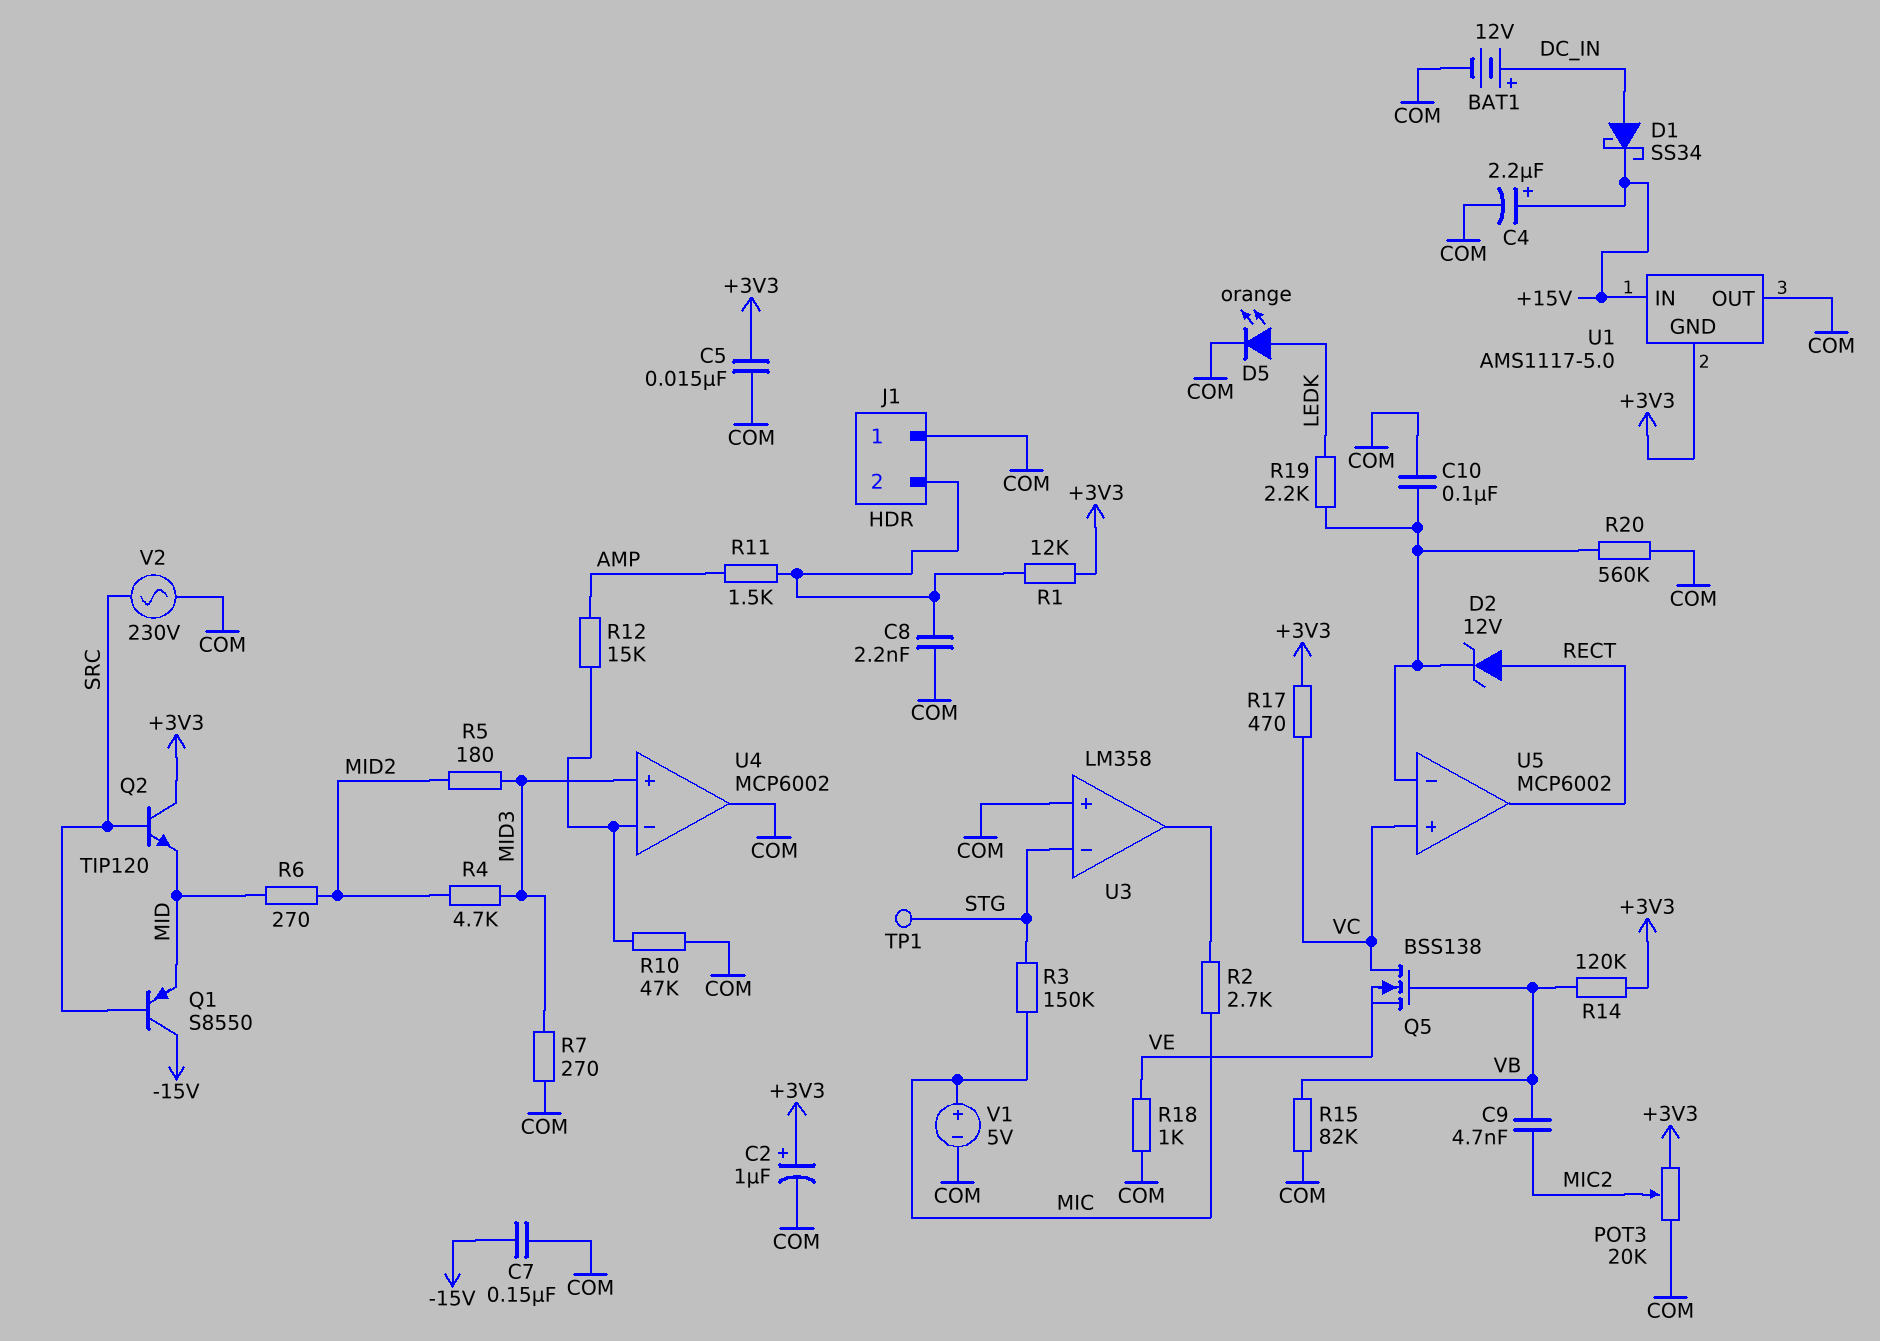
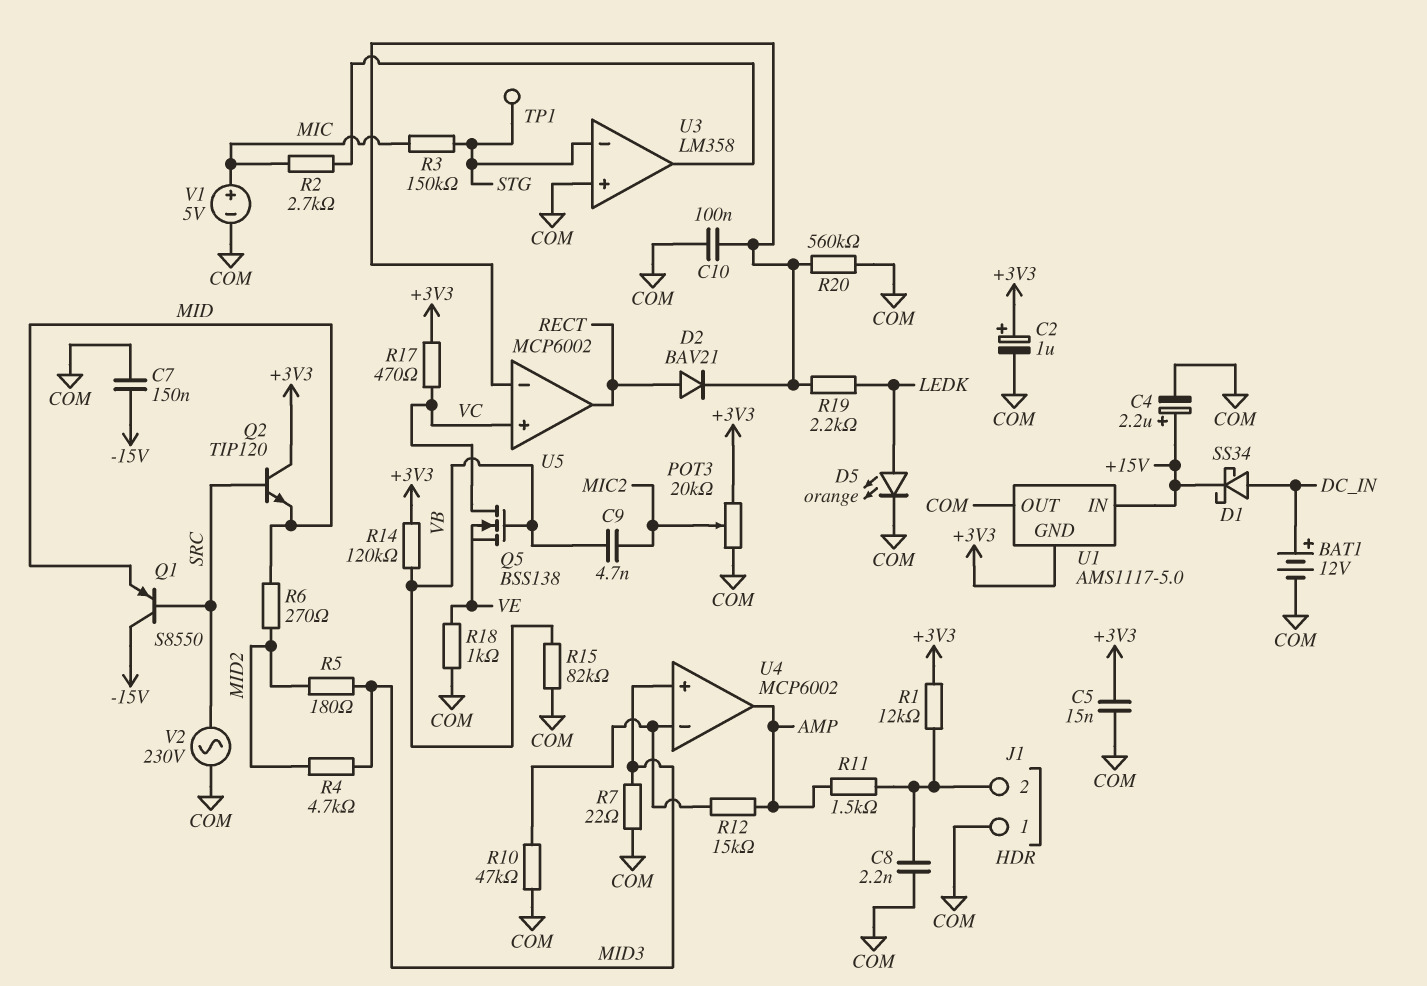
D2: zener 12V (A RECT, K U5/in-) -> diode BAV21 (A RECT, K U5/in-)
R7: 270 (COM, MID3) -> 22 (COM, MID3)
U4 pin out: COM -> AMP

